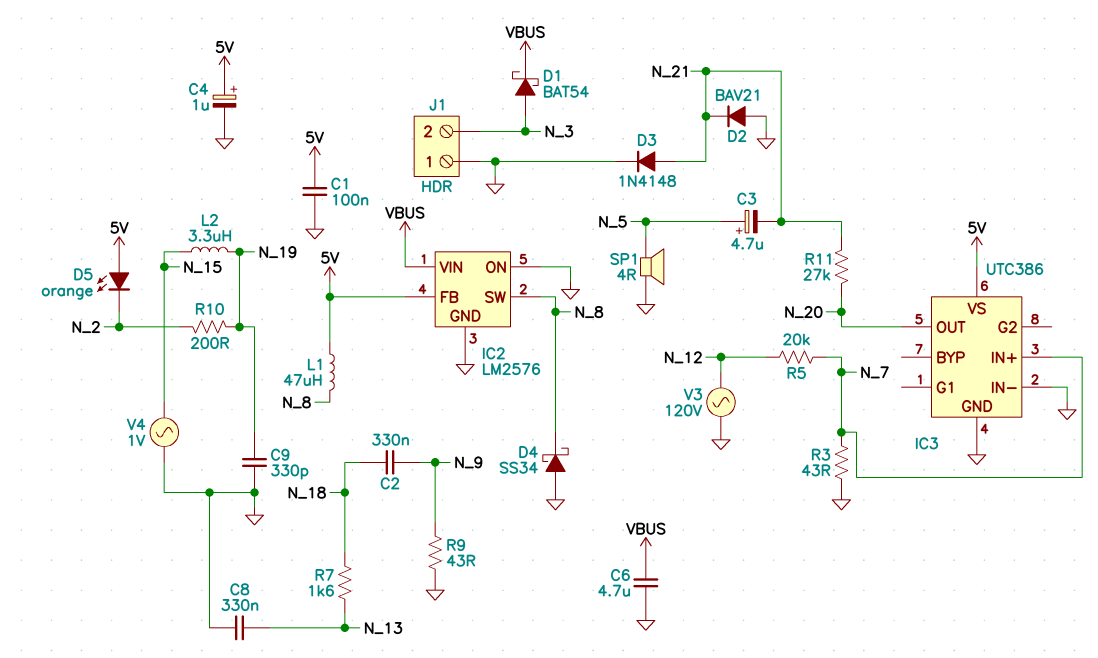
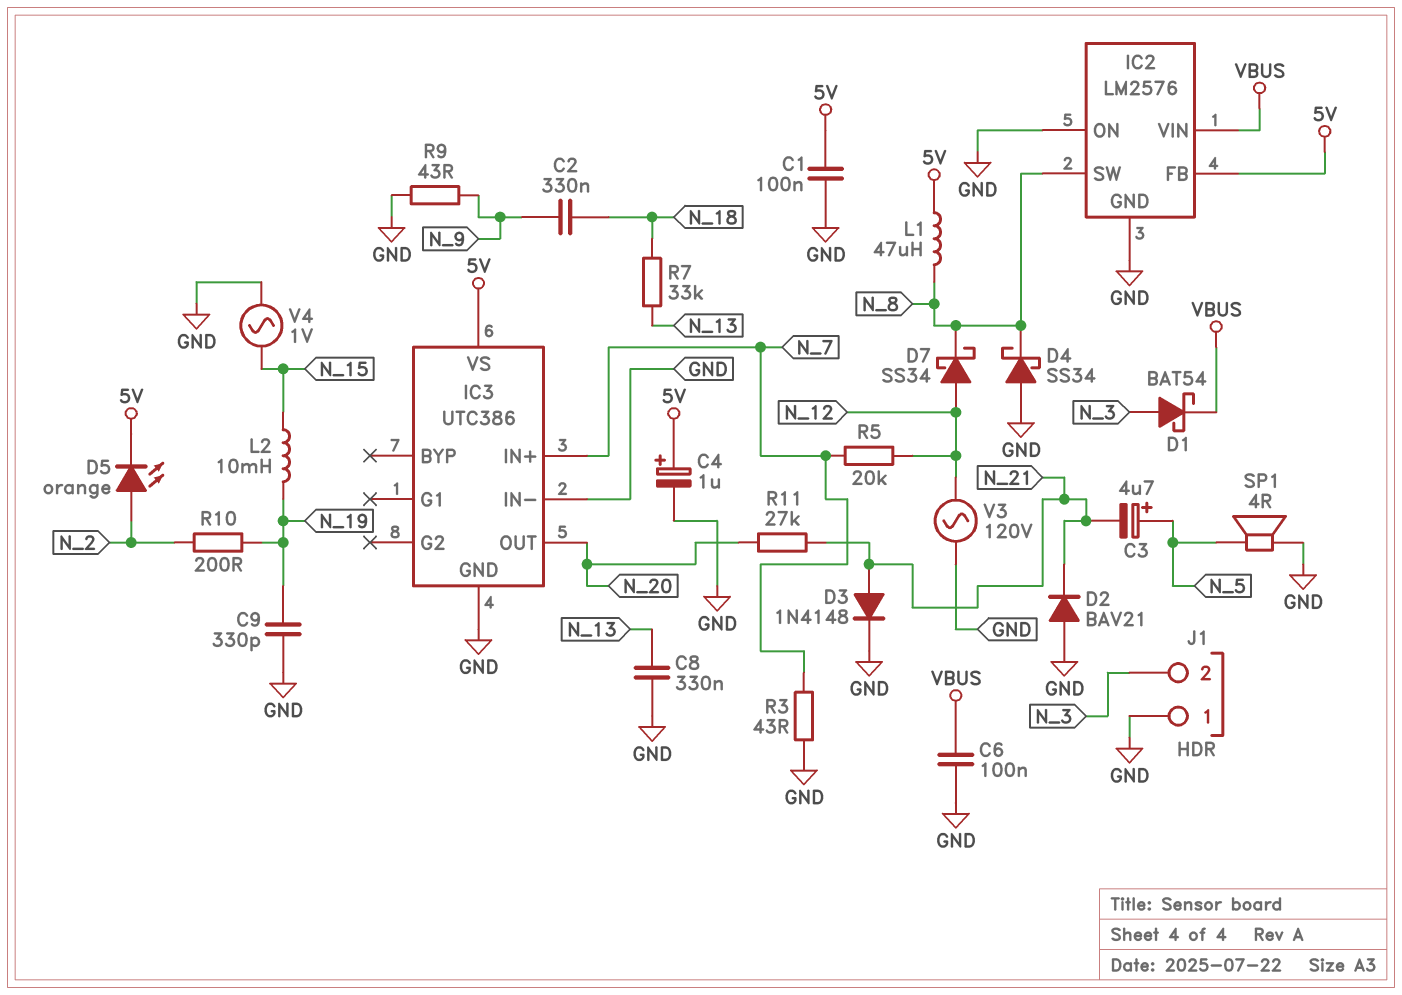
C6: 4.7uF (GND, VBUS) -> 100nF (GND, VBUS)
D5: LED orange (A 5V, K N_2) -> LED orange (A N_2, K 5V)
D7: none -> schottky SS34 (A N_12, K N_8)
L2: 3.3uH (N_15, N_19) -> 10mH (N_15, N_19)
R7: 1.6k (N_13, N_18) -> 33k (N_13, N_18)

